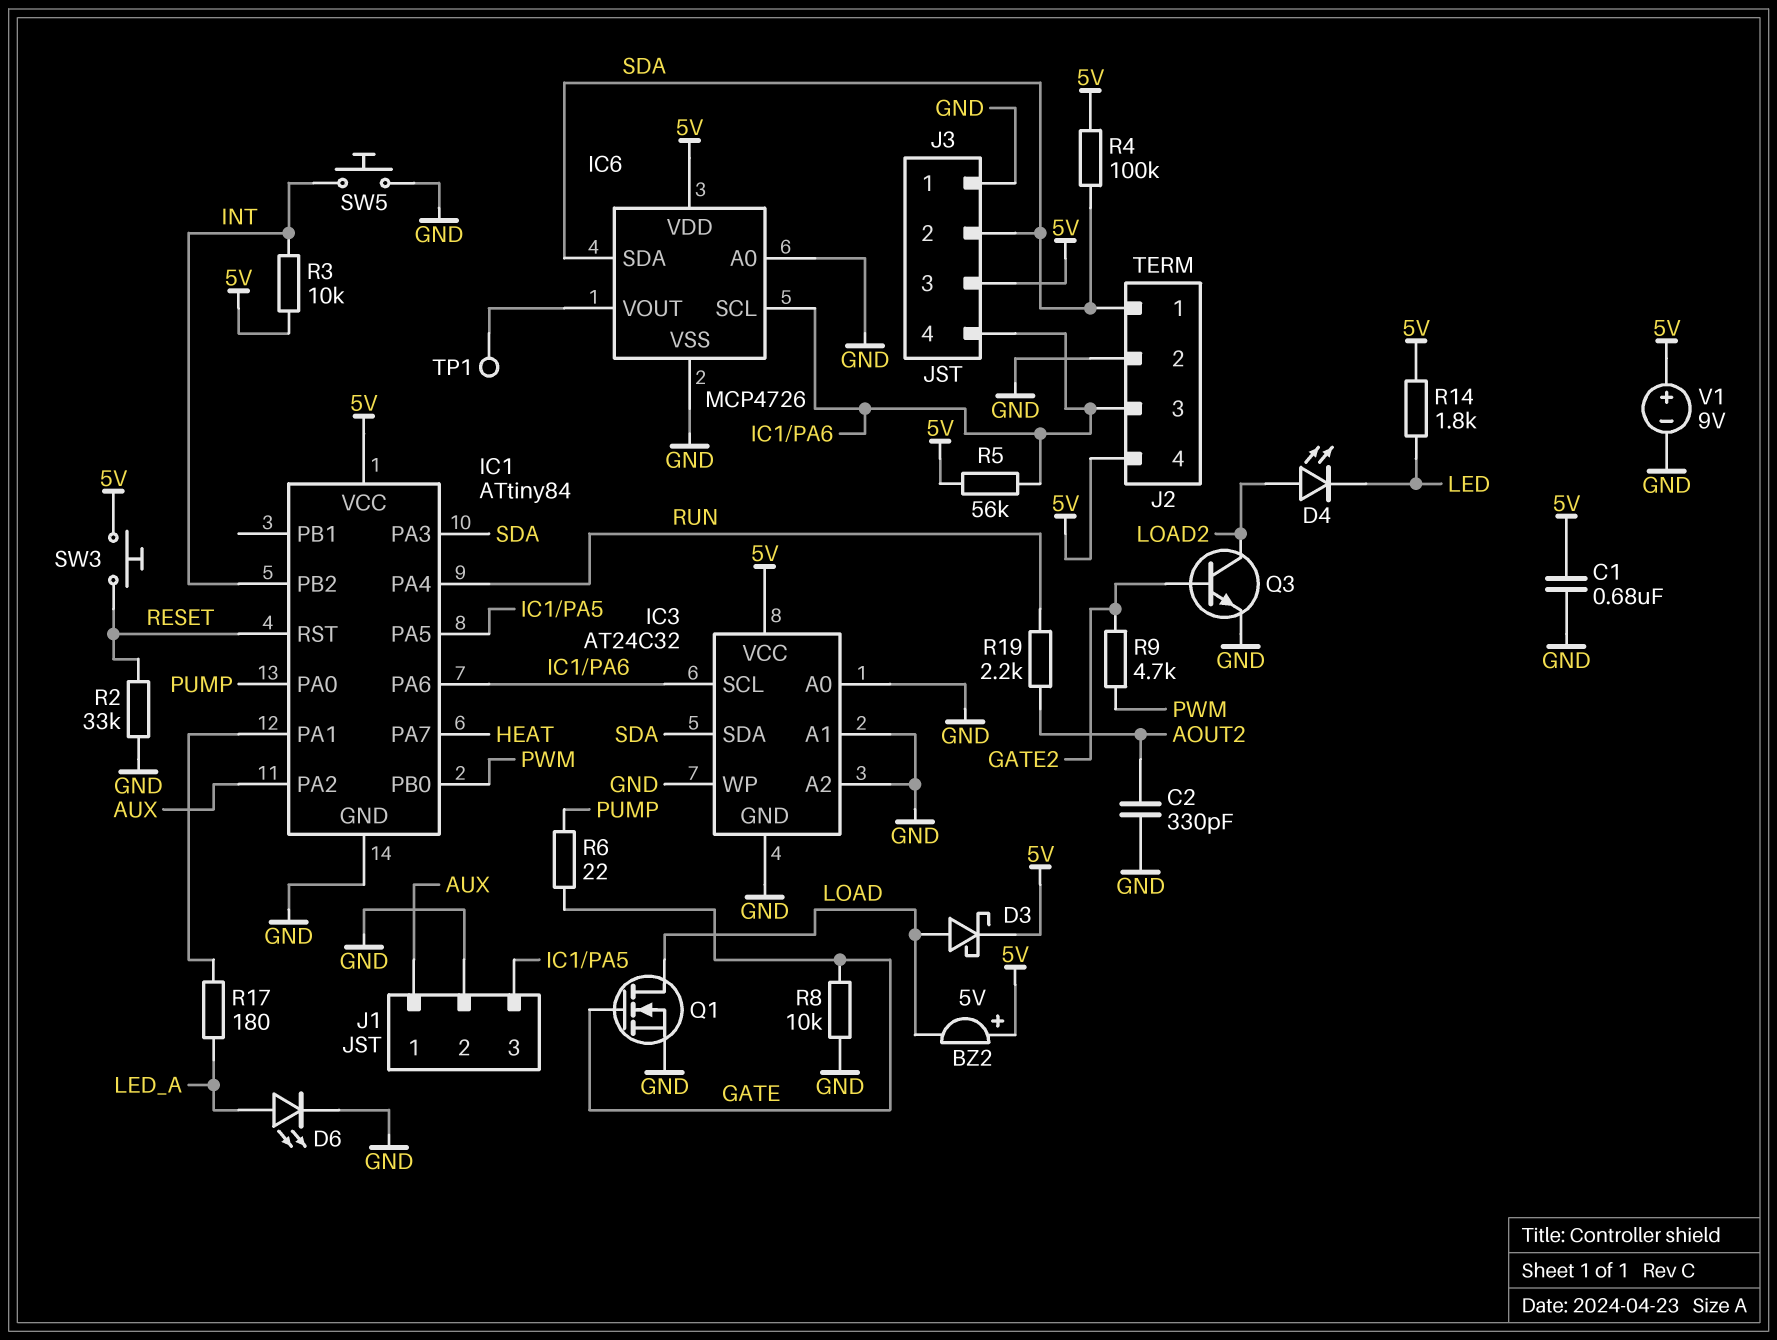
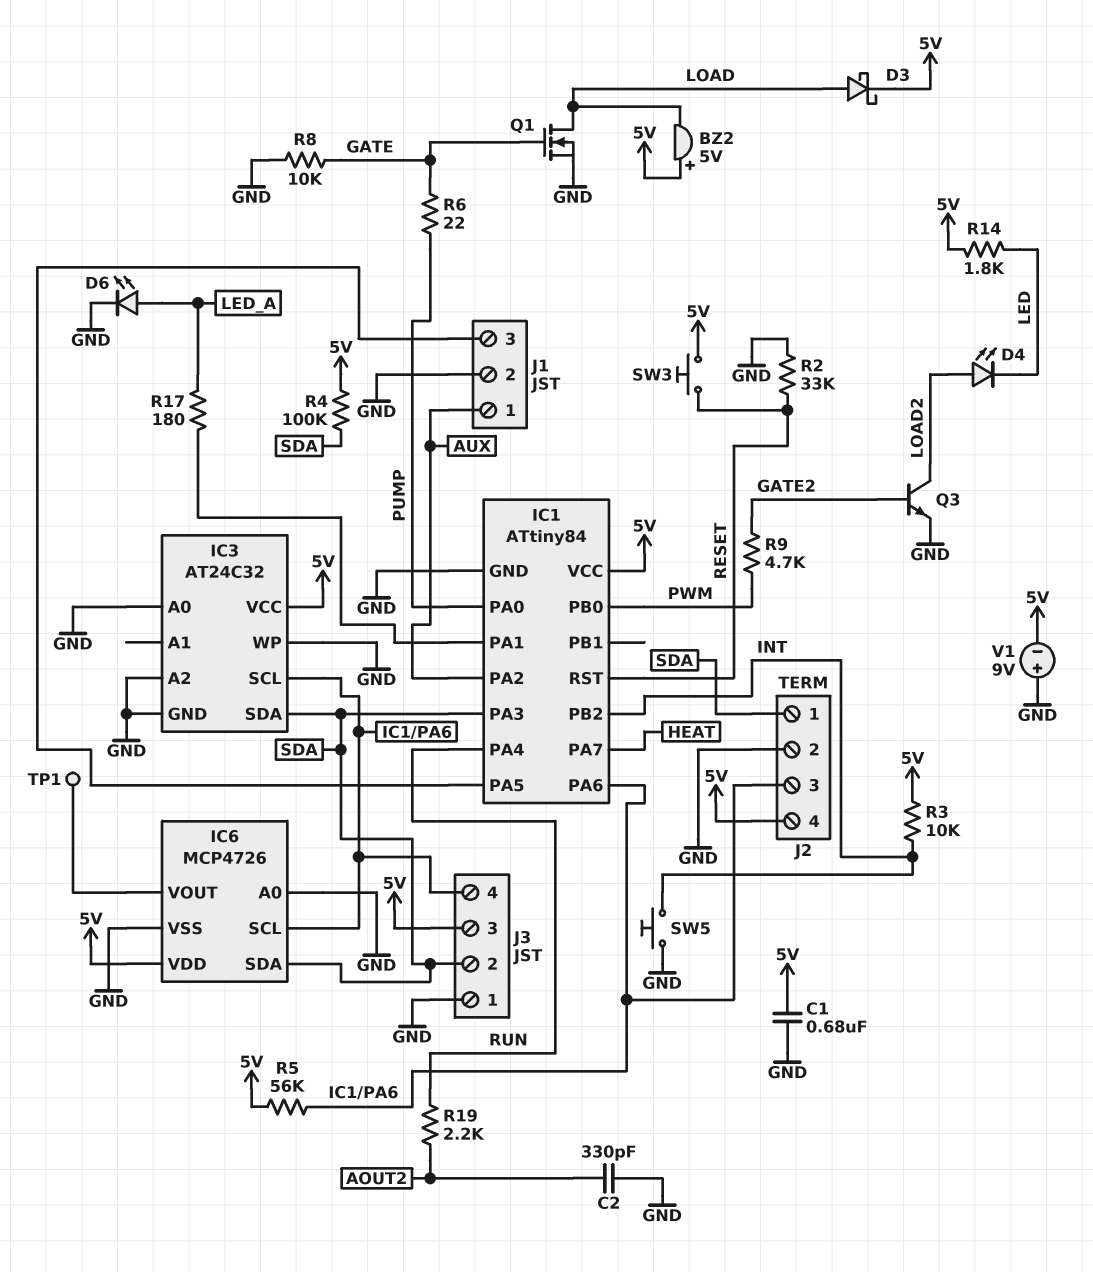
IC3 pin A1: GND -> none
V1: 9V (plus 5V, minus GND) -> 9V (plus GND, minus 5V)

